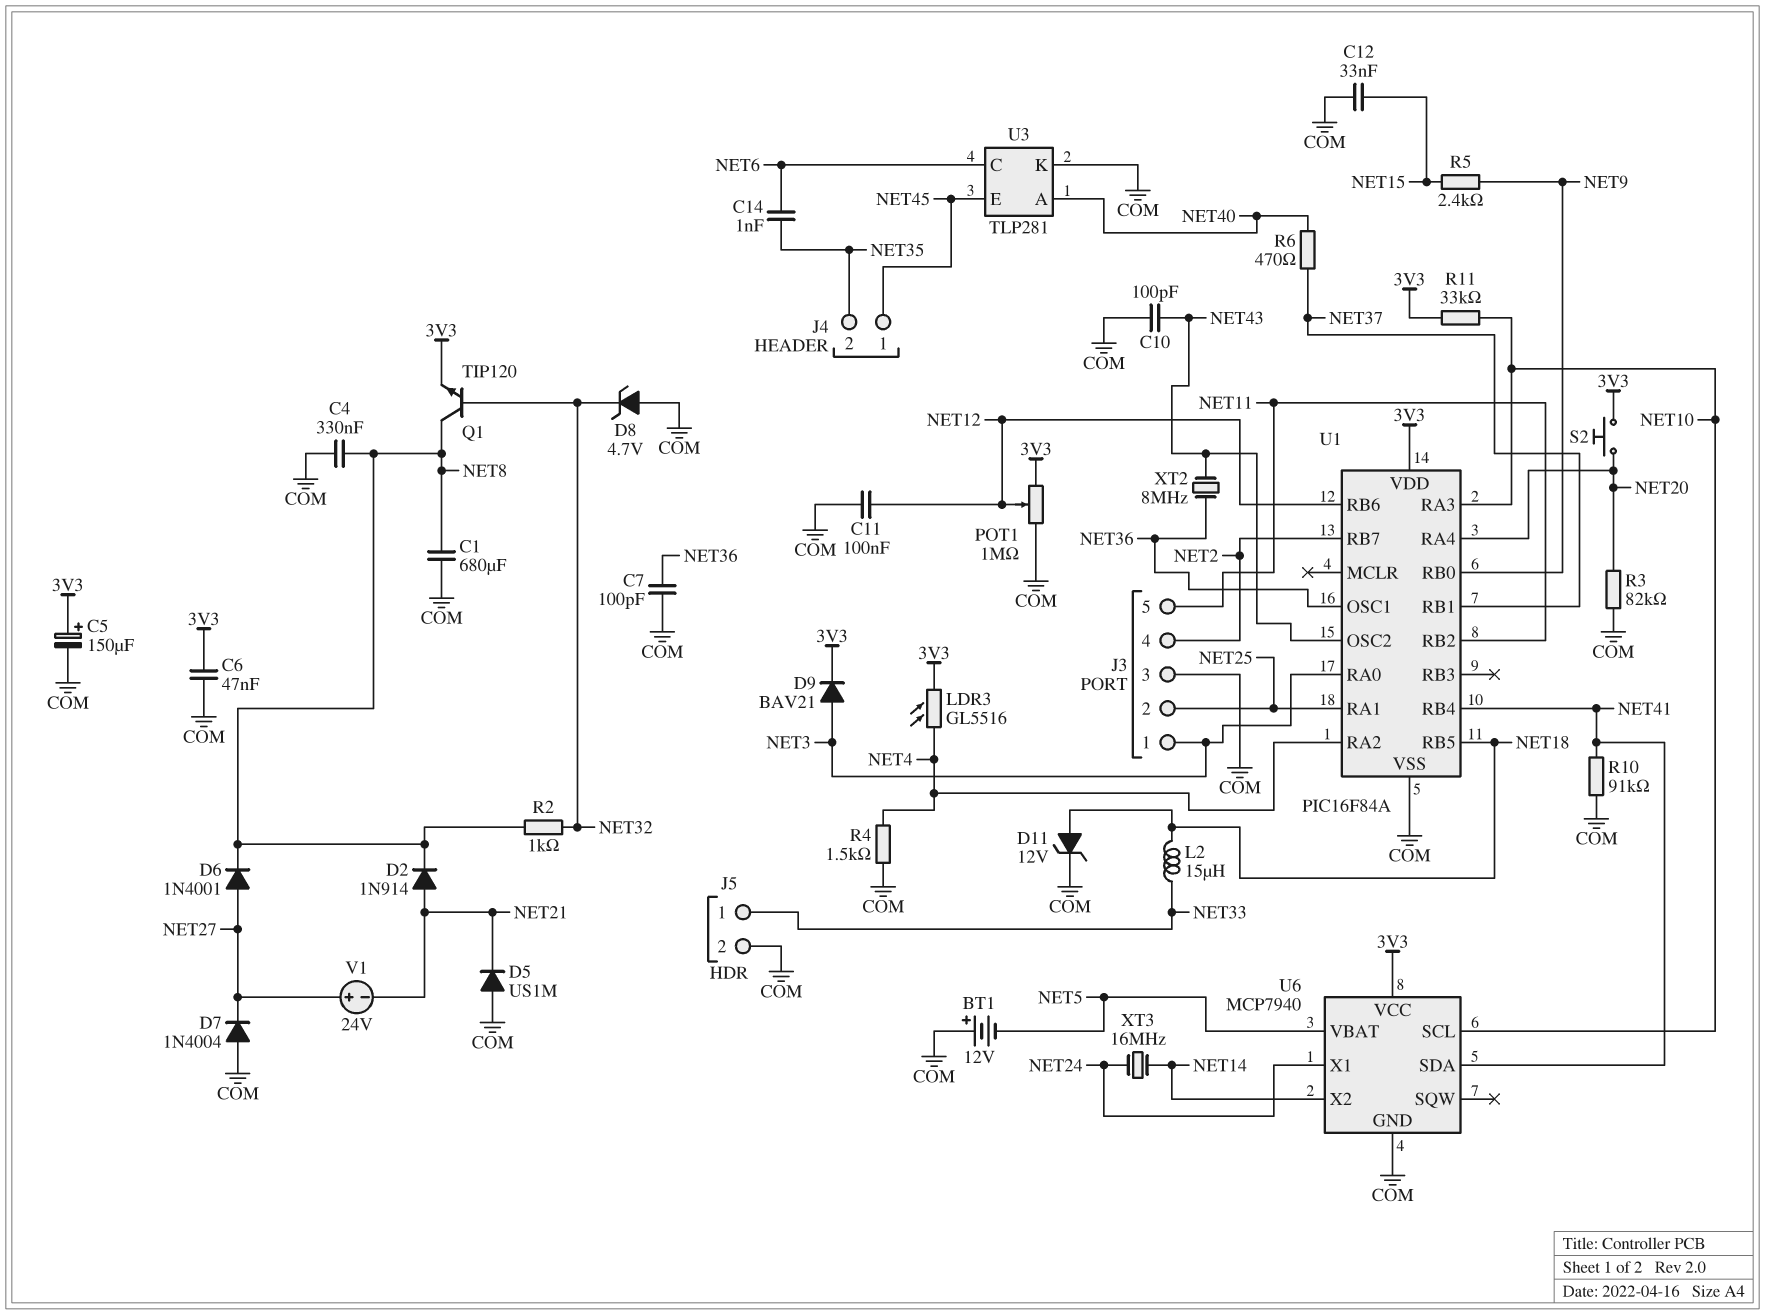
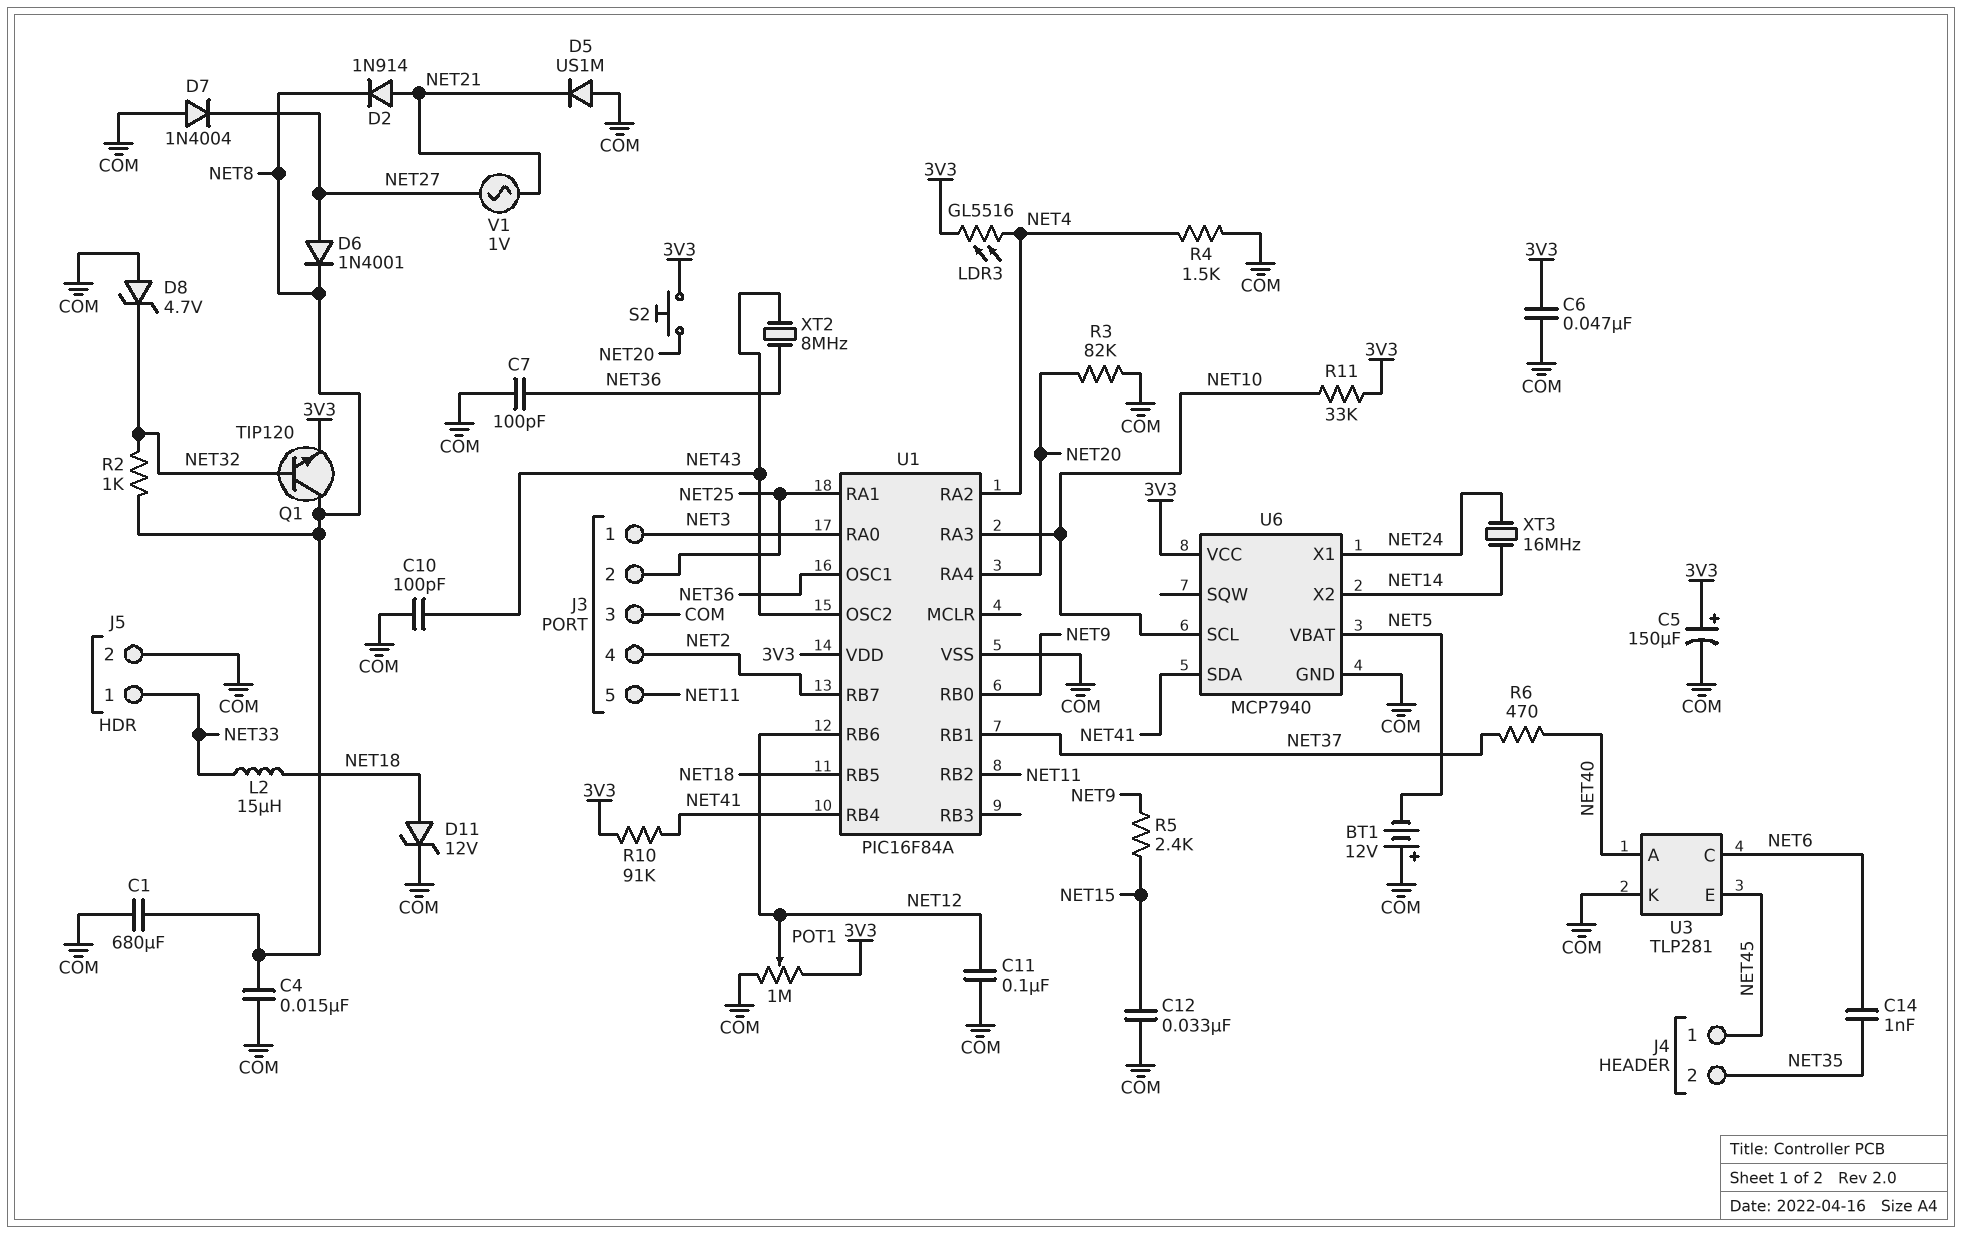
C4: 330nF (COM, NET8) -> 15nF (COM, NET8)
D9: diode BAV21 (A NET3, K 3V3) -> none
R10: 91k (COM, NET41) -> 91k (3V3, NET41)
V1: 24V (plus NET27, minus NET21) -> AC 1V (NET21, NET27)

